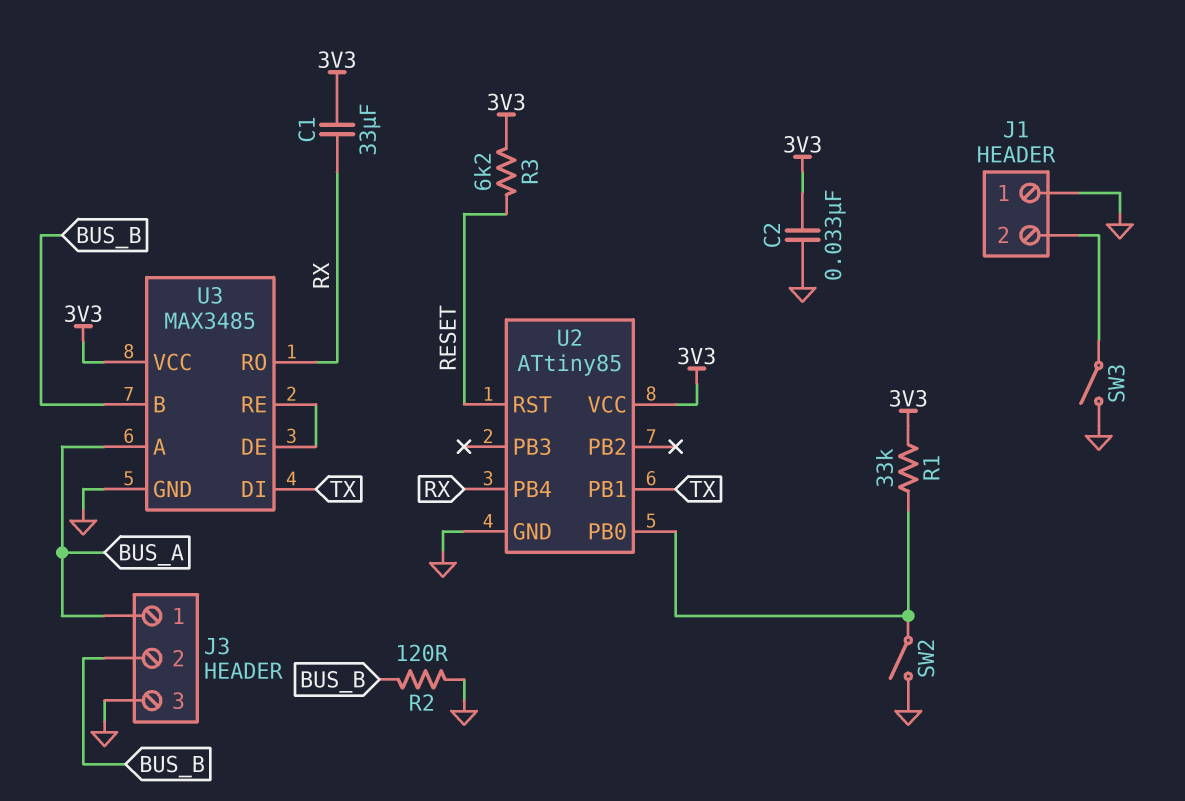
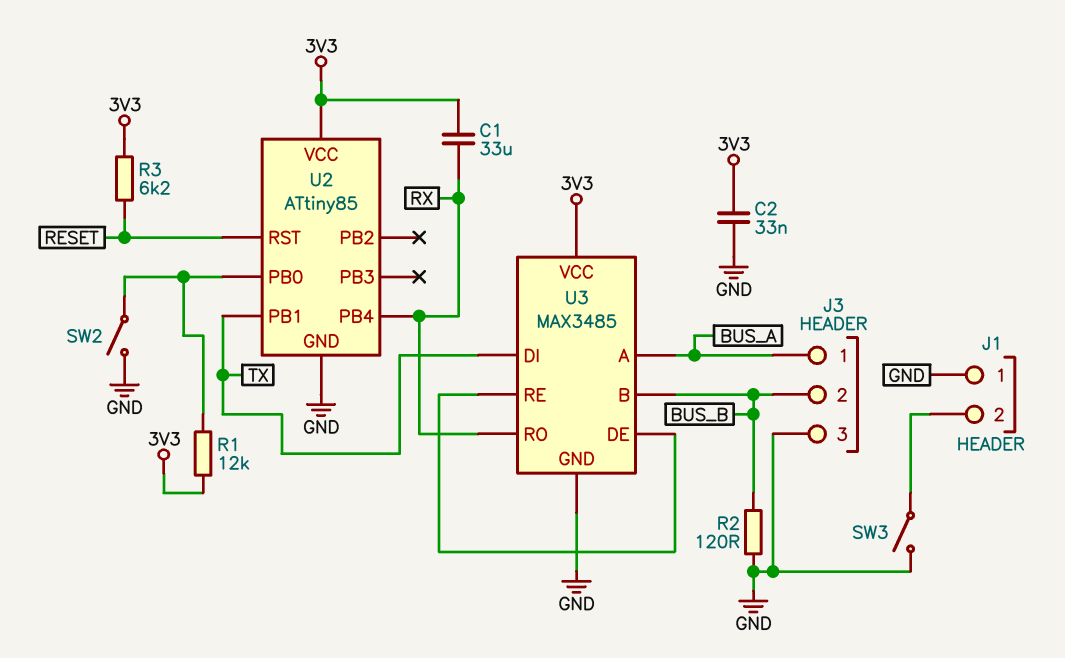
R1: 33k (3V3, U2/PB0) -> 12k (3V3, U2/PB0)

